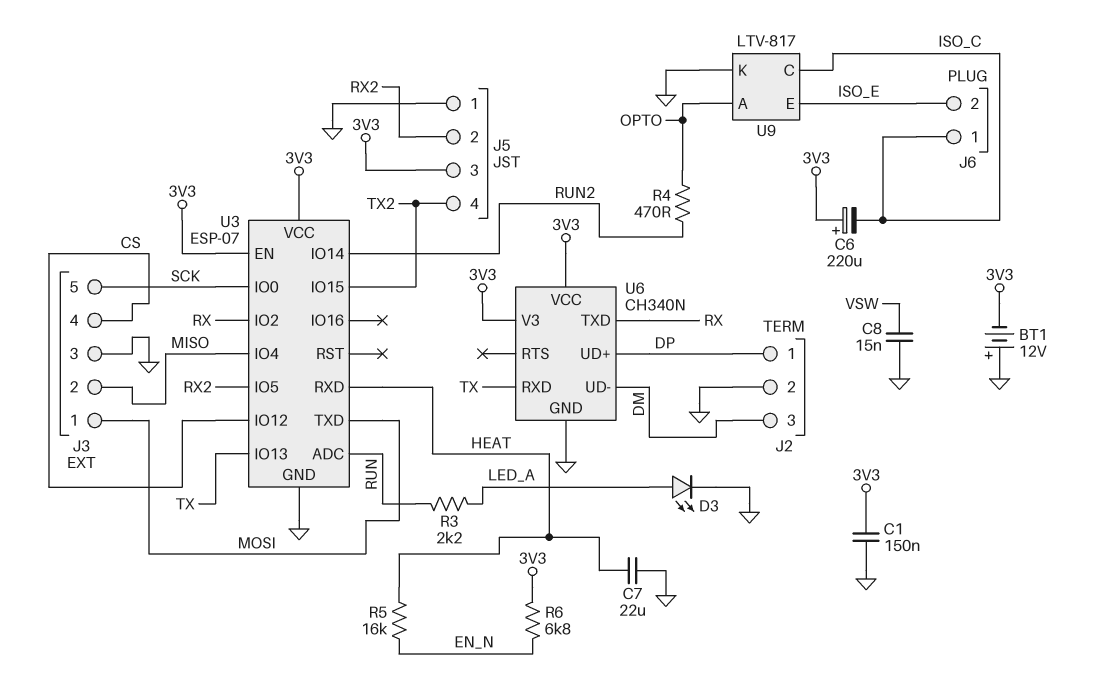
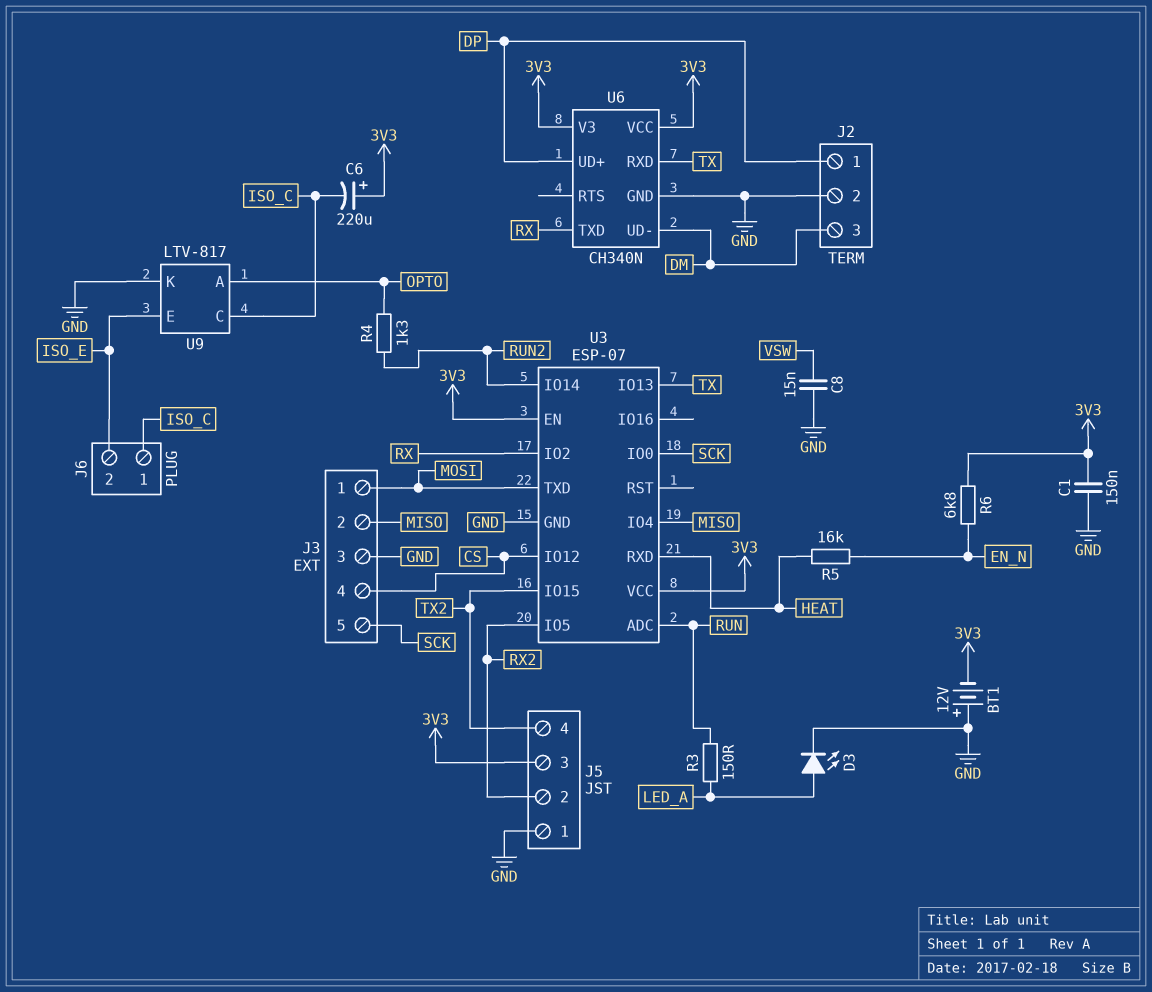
C7: 22uF (GND, HEAT) -> none
R3: 2.2k (LED_A, RUN) -> 150 (LED_A, RUN)
R4: 470 (OPTO, RUN2) -> 1.3k (OPTO, RUN2)

